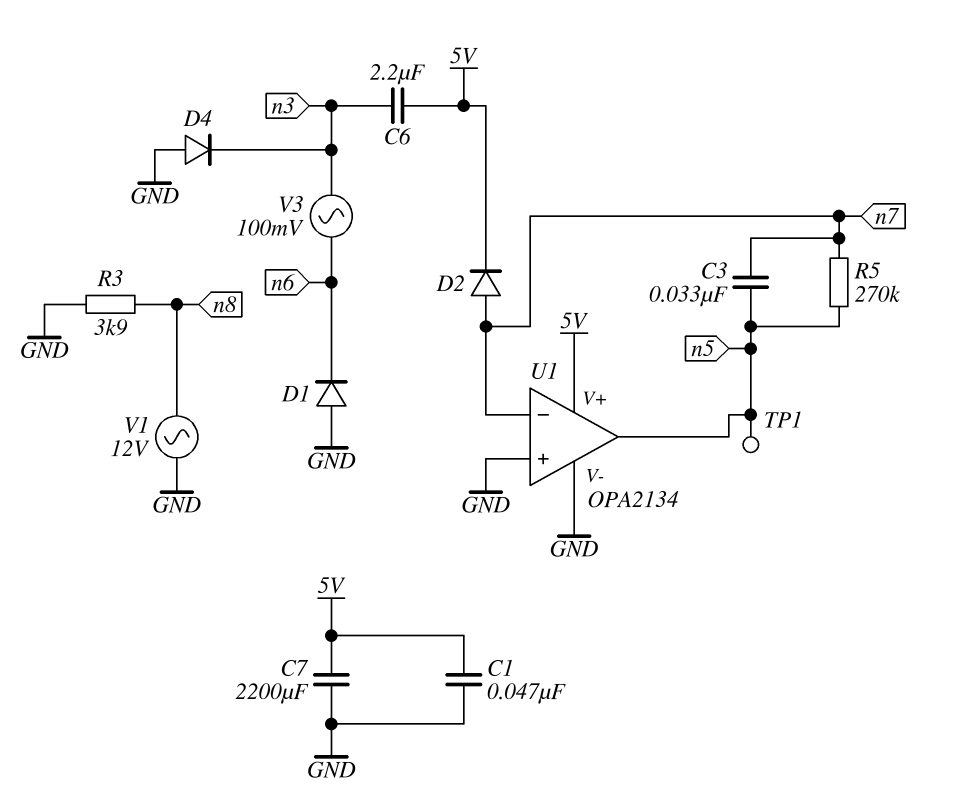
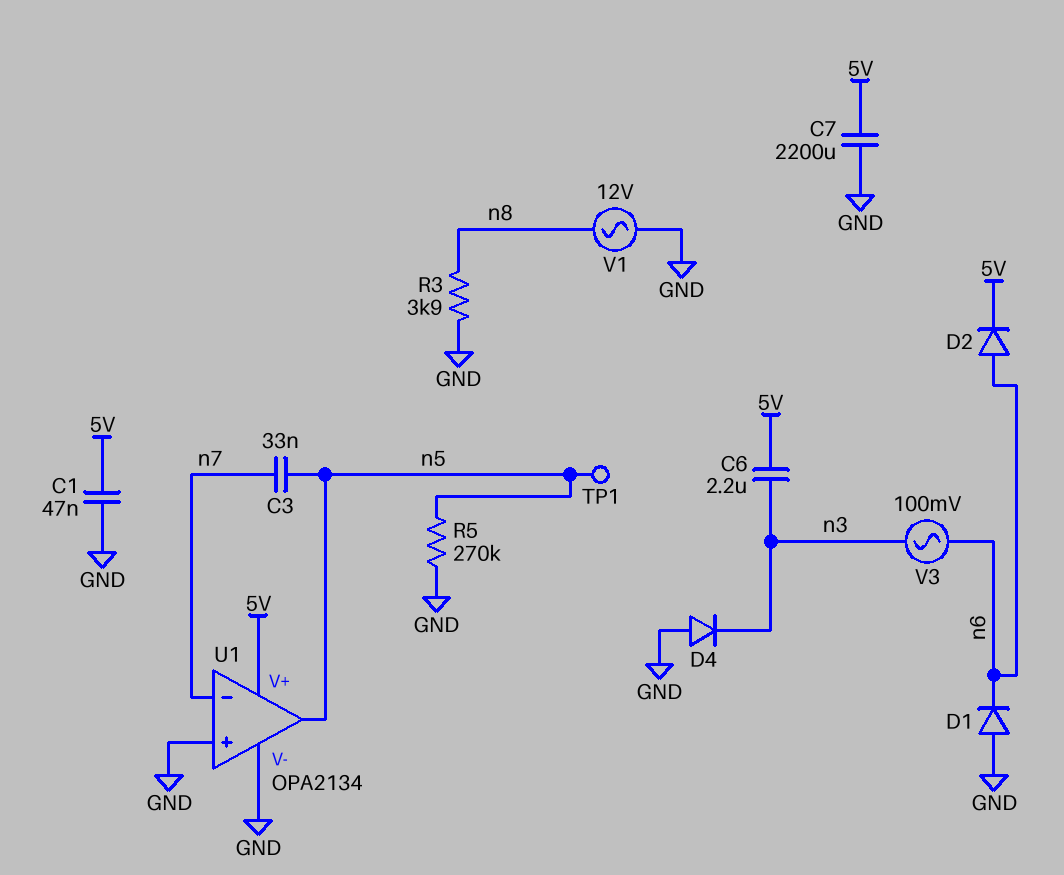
D2: diode (A n7, K 5V) -> diode (A n6, K 5V)
R5: 270k (n5, n7) -> 270k (GND, n5)

